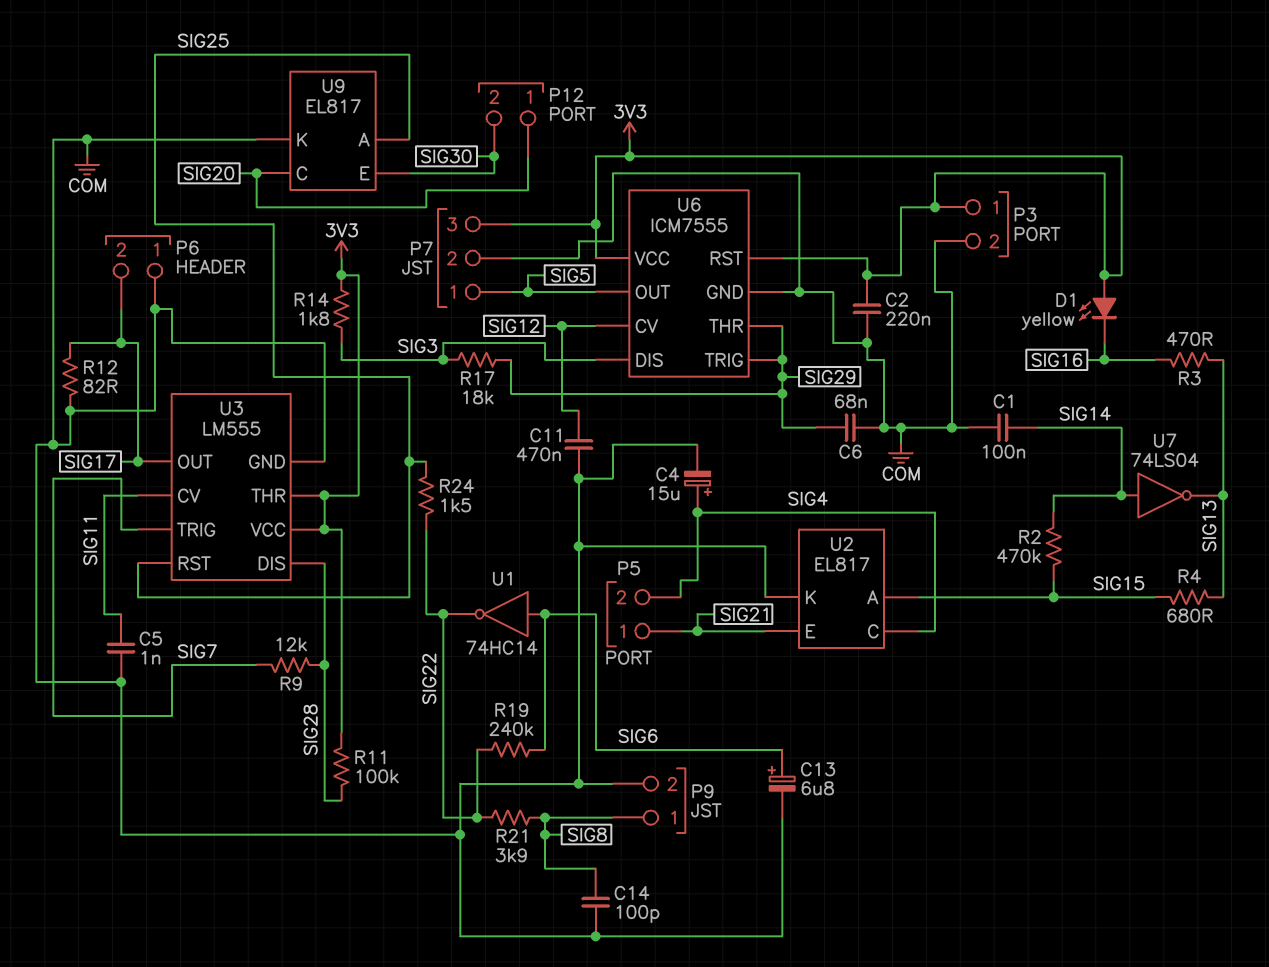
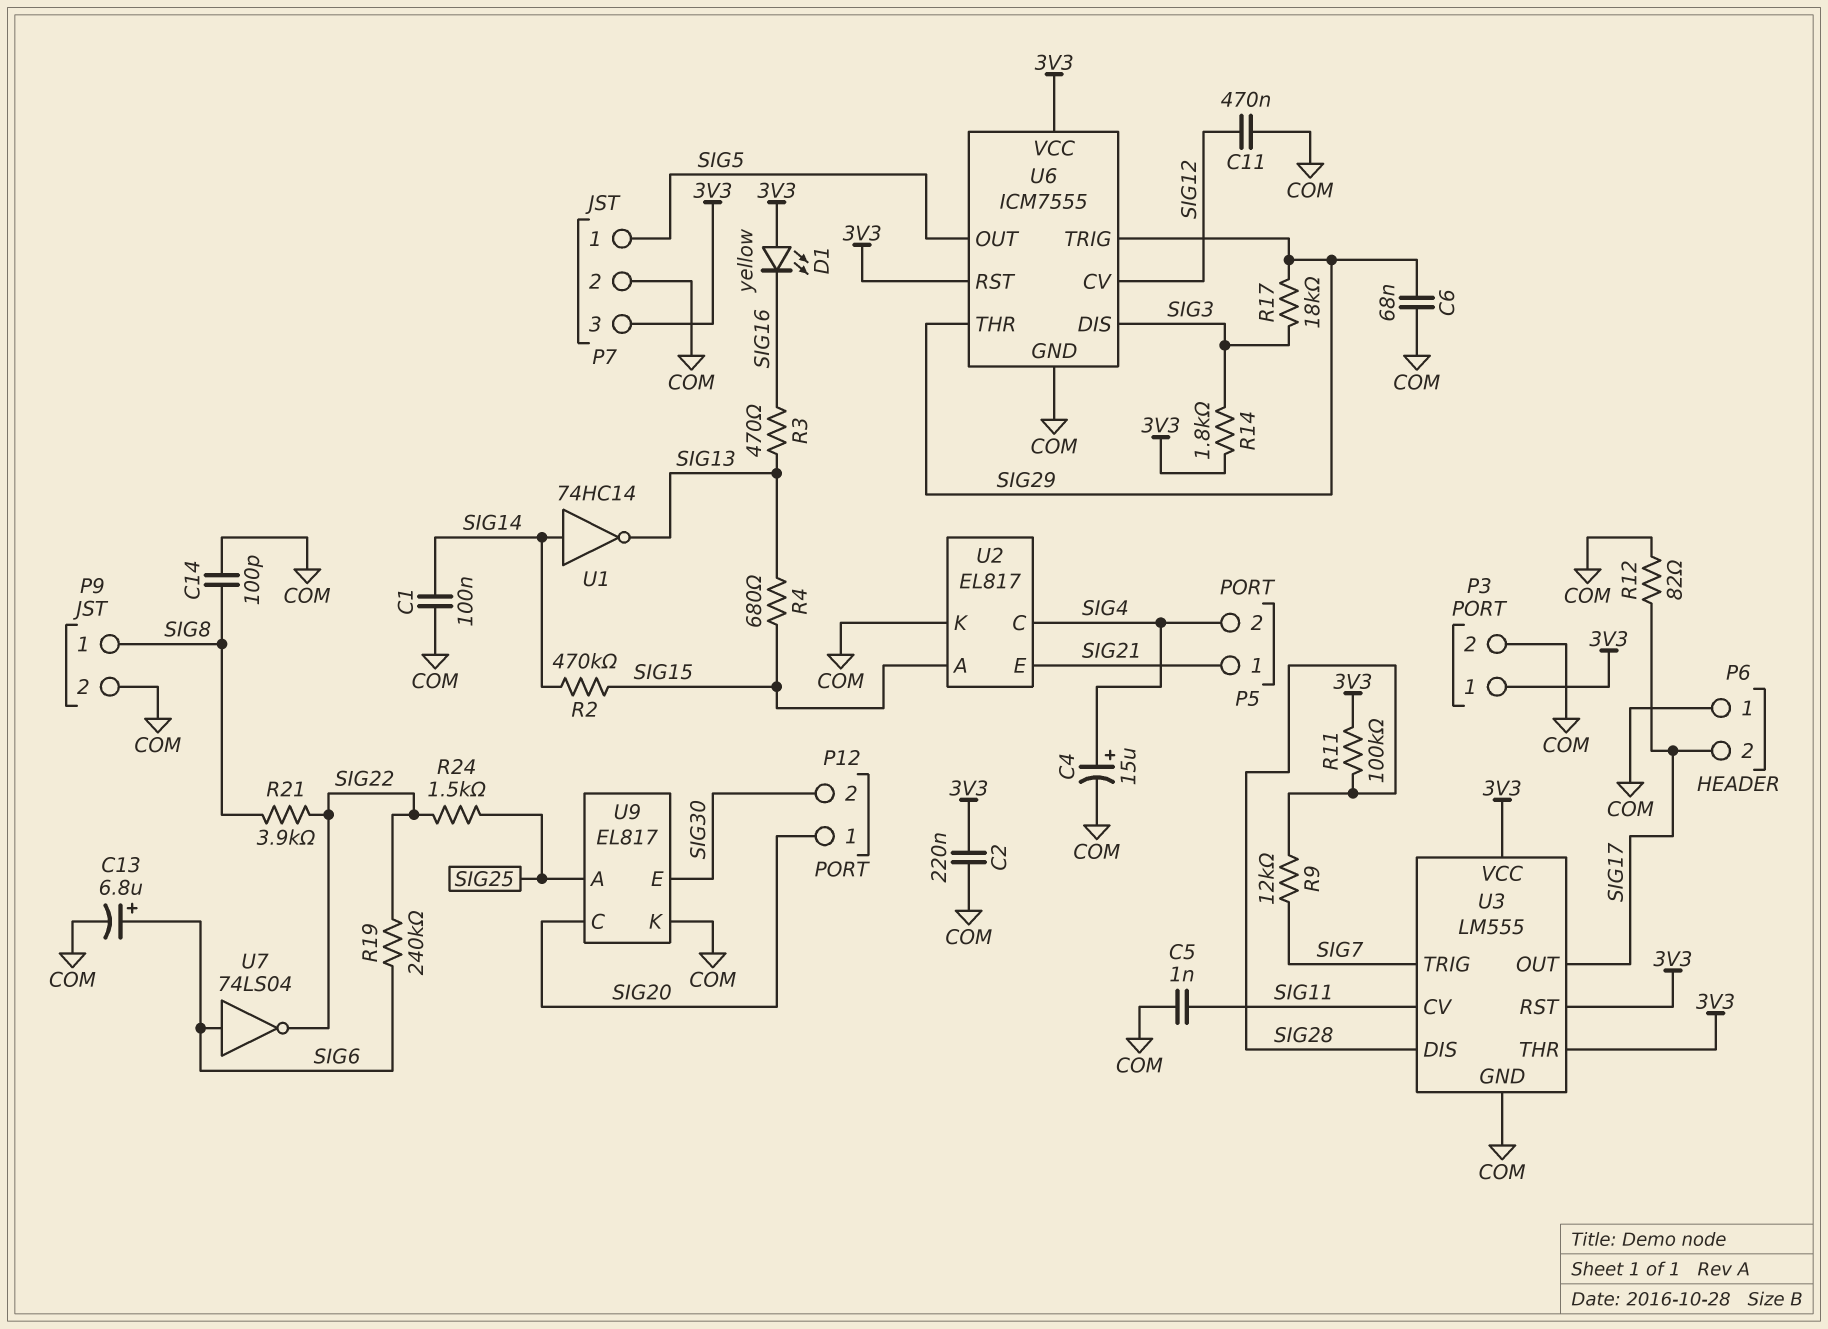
U1: NOT 74HC14 (in SIG6, out SIG22) -> NOT 74HC14 (in SIG14, out SIG13)
U3 pin RST: SIG25 -> 3V3
U7: NOT 74LS04 (in SIG14, out SIG13) -> NOT 74LS04 (in SIG6, out SIG22)

